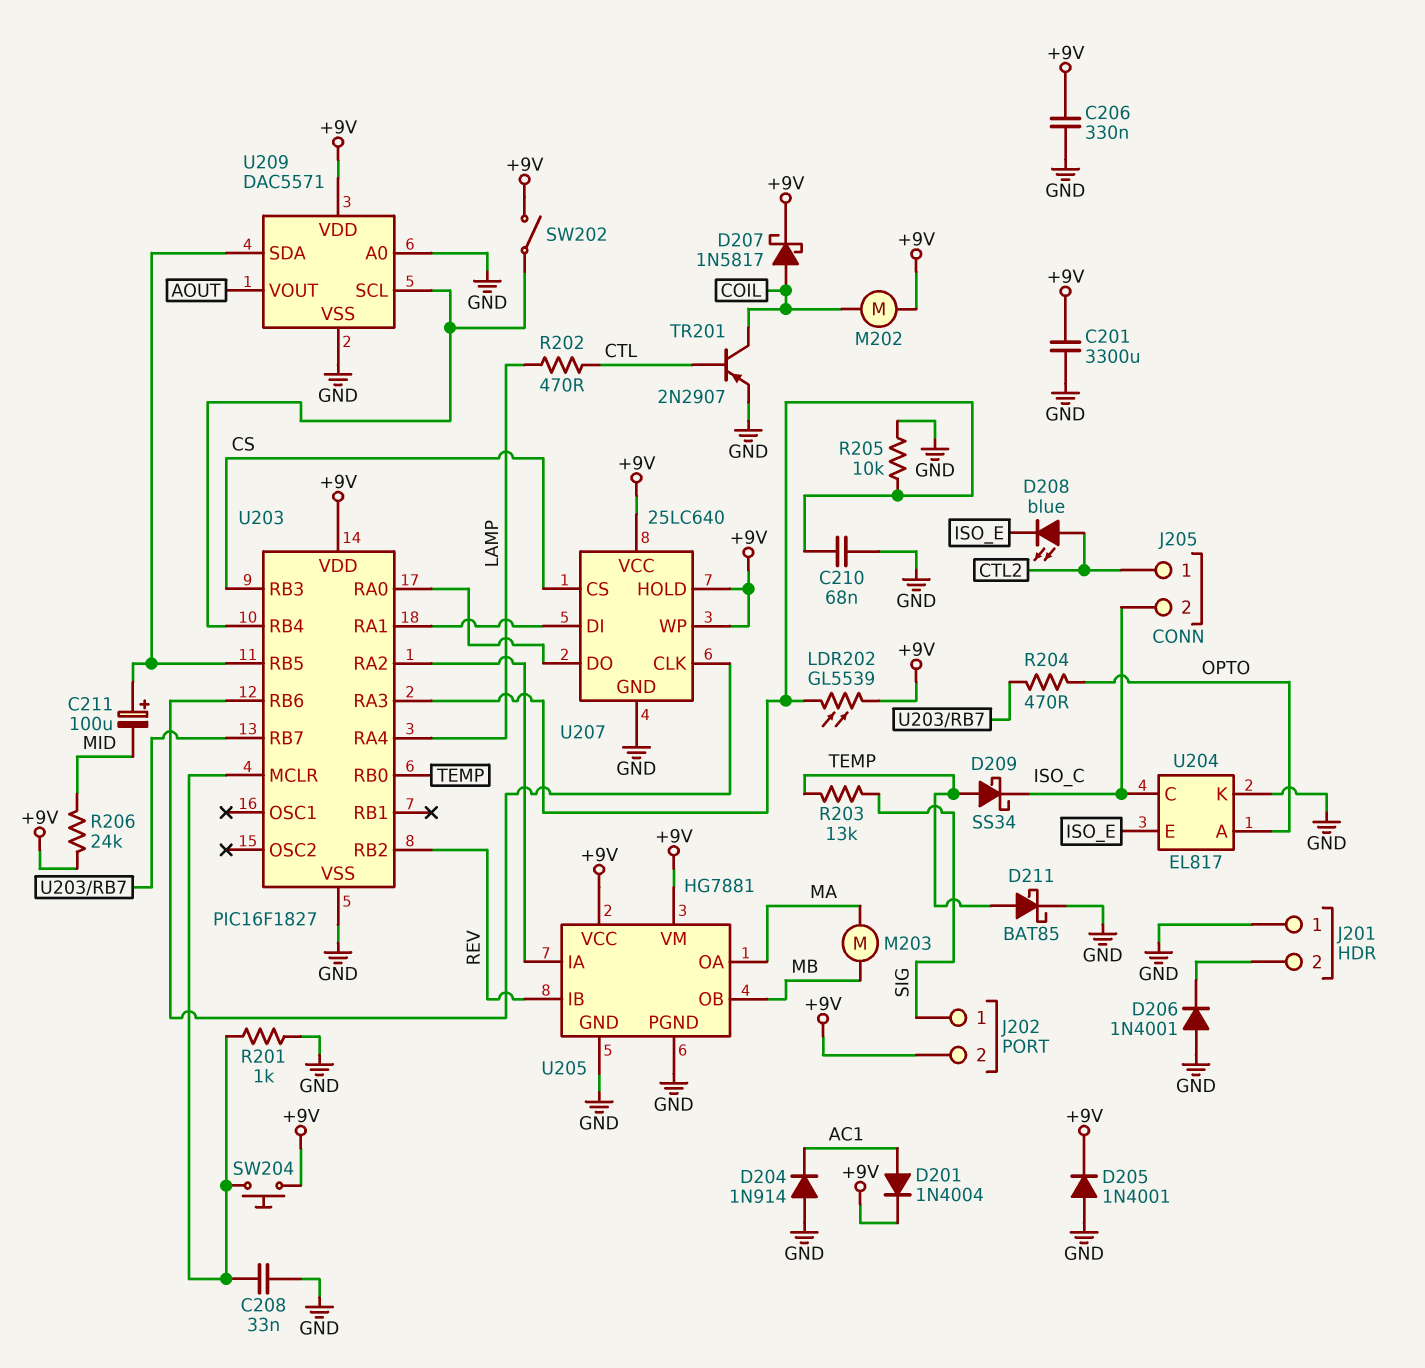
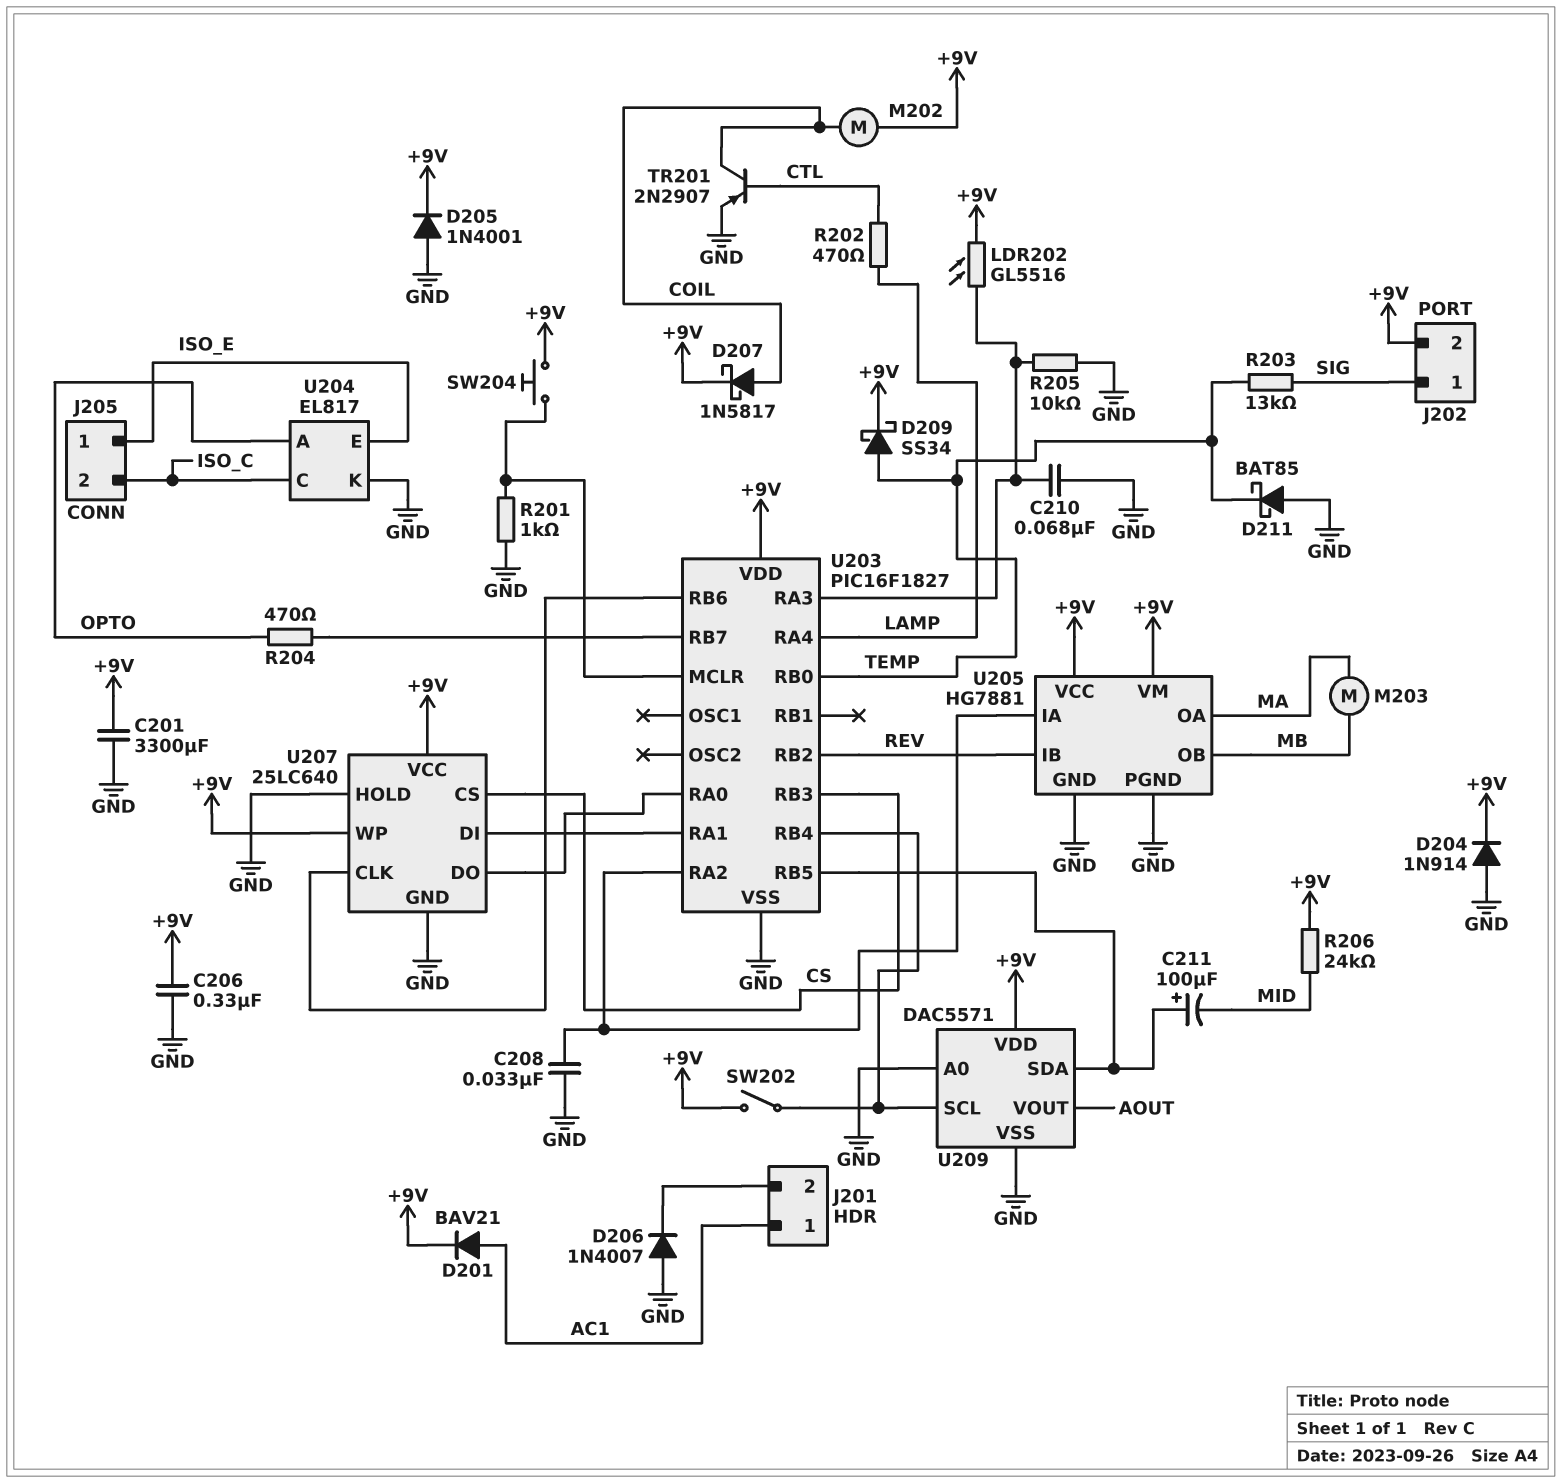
C208: 33nF (GND, U203/MCLR) -> 33nF (GND, U203/RA2)
D201: diode 1N4004 (A AC1, K +9V) -> diode BAV21 (A AC1, K +9V)
D204: diode 1N914 (A GND, K AC1) -> diode 1N914 (A GND, K +9V)
D206: diode 1N4001 (A GND, K J201/2) -> diode 1N4007 (A GND, K J201/2)
D208: LED blue (A CTL2, K ISO_E) -> none
D209: schottky SS34 (A TEMP, K ISO_C) -> schottky SS34 (A TEMP, K +9V)
D211: schottky BAT85 (A TEMP, K GND) -> schottky BAT85 (A GND, K TEMP)
J201 pin 1: GND -> AC1
J205 pin 1: CTL2 -> ISO_E
LDR202: GL5539 (+9V, U203/RA3) -> GL5516 (+9V, U203/RA3)
U207 pin HOLD: +9V -> GND

